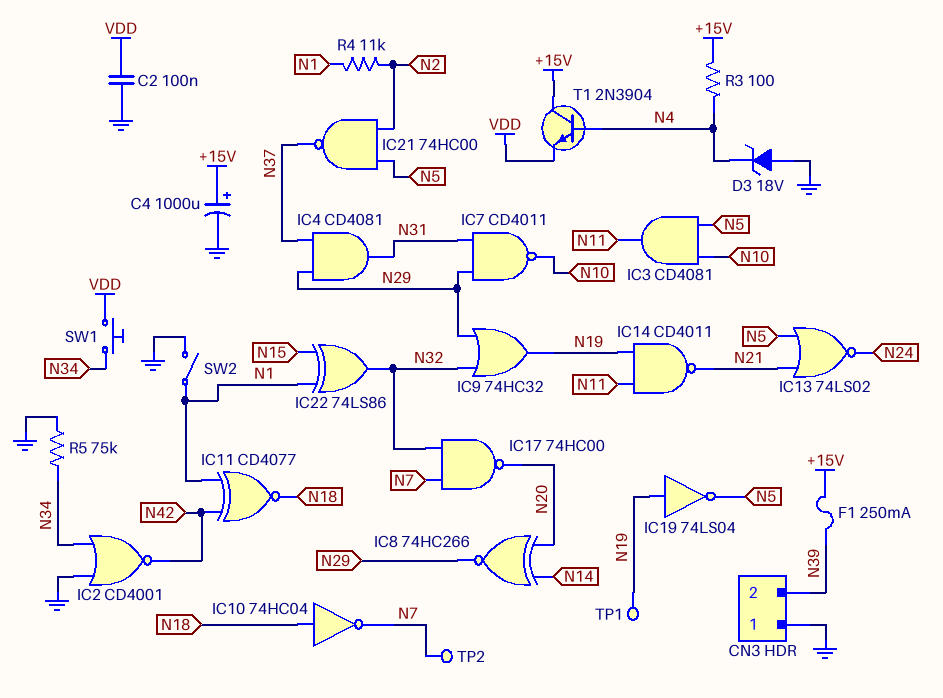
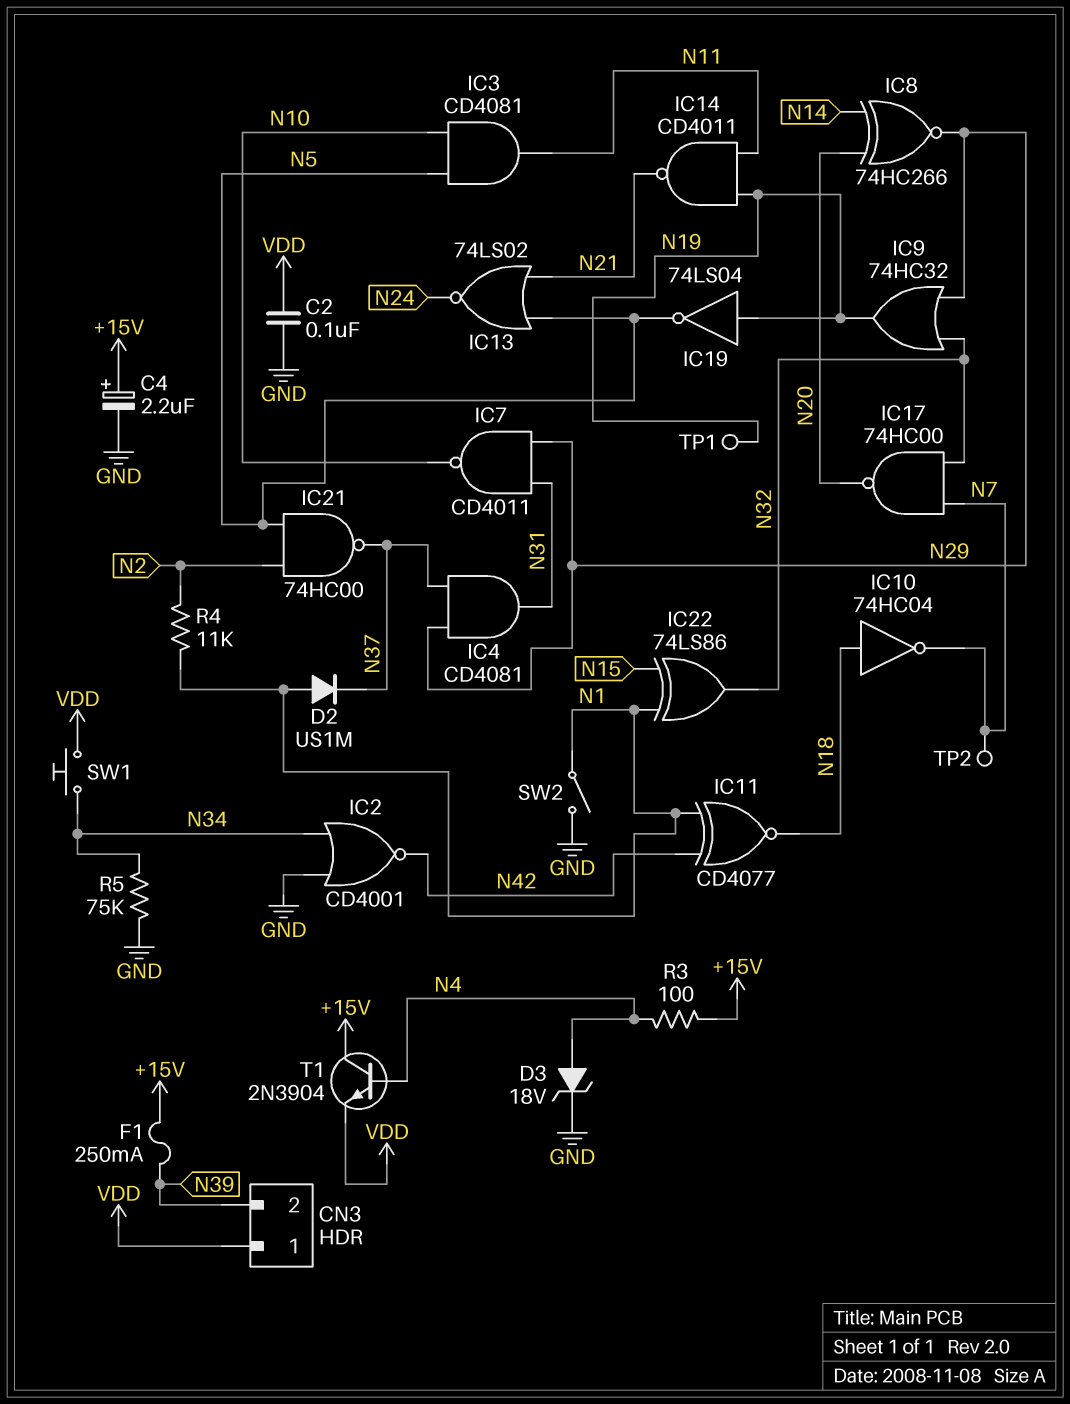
C4: 1000uF (plus +15V, minus GND) -> 2.2uF (plus +15V, minus GND)
CN3 pin 1: GND -> VDD
D2: none -> diode US1M (A N1, K N37)
D3: zener 18V (A GND, K N4) -> zener 18V (A N4, K GND)

